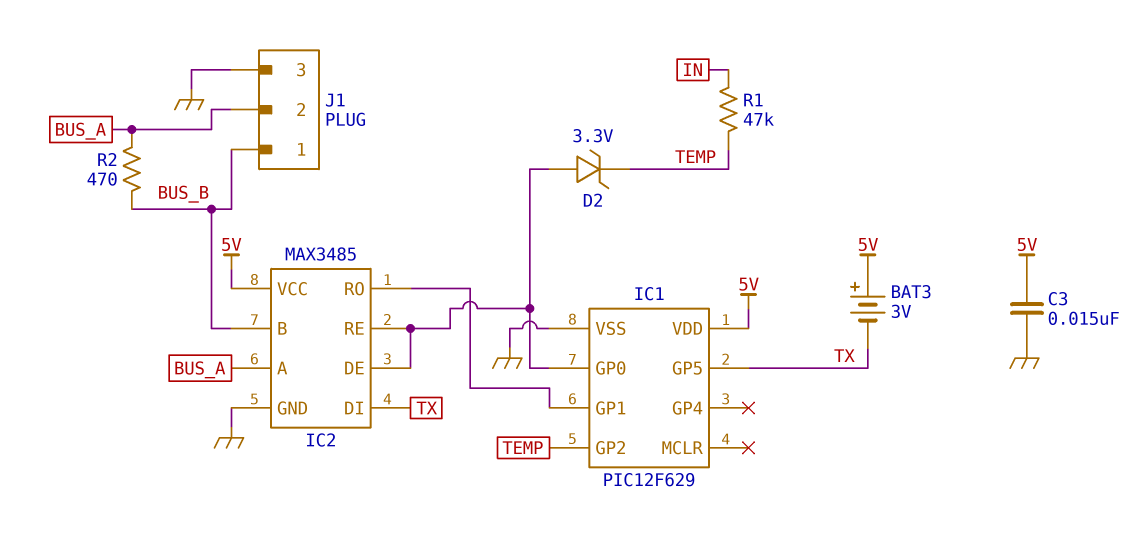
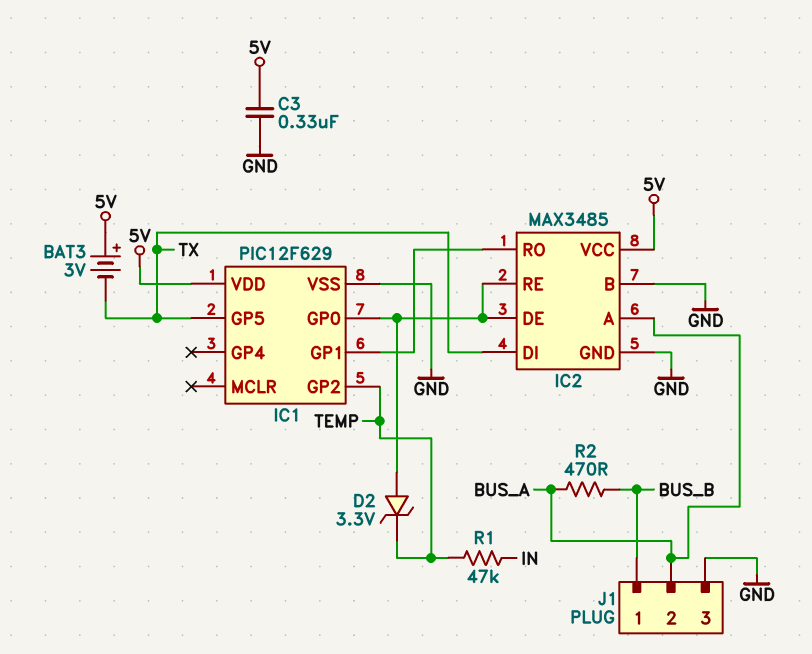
C3: 15nF (5V, GND) -> 330nF (5V, GND)
IC2 pin B: BUS_B -> GND

